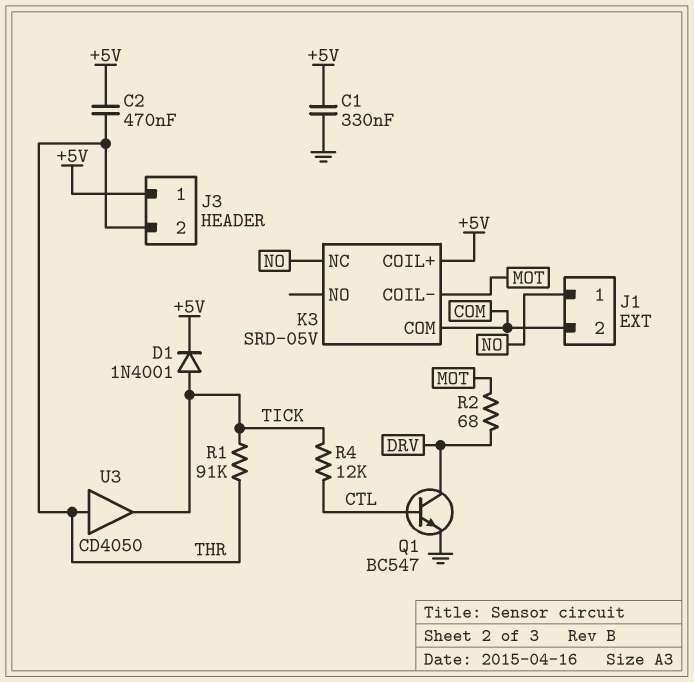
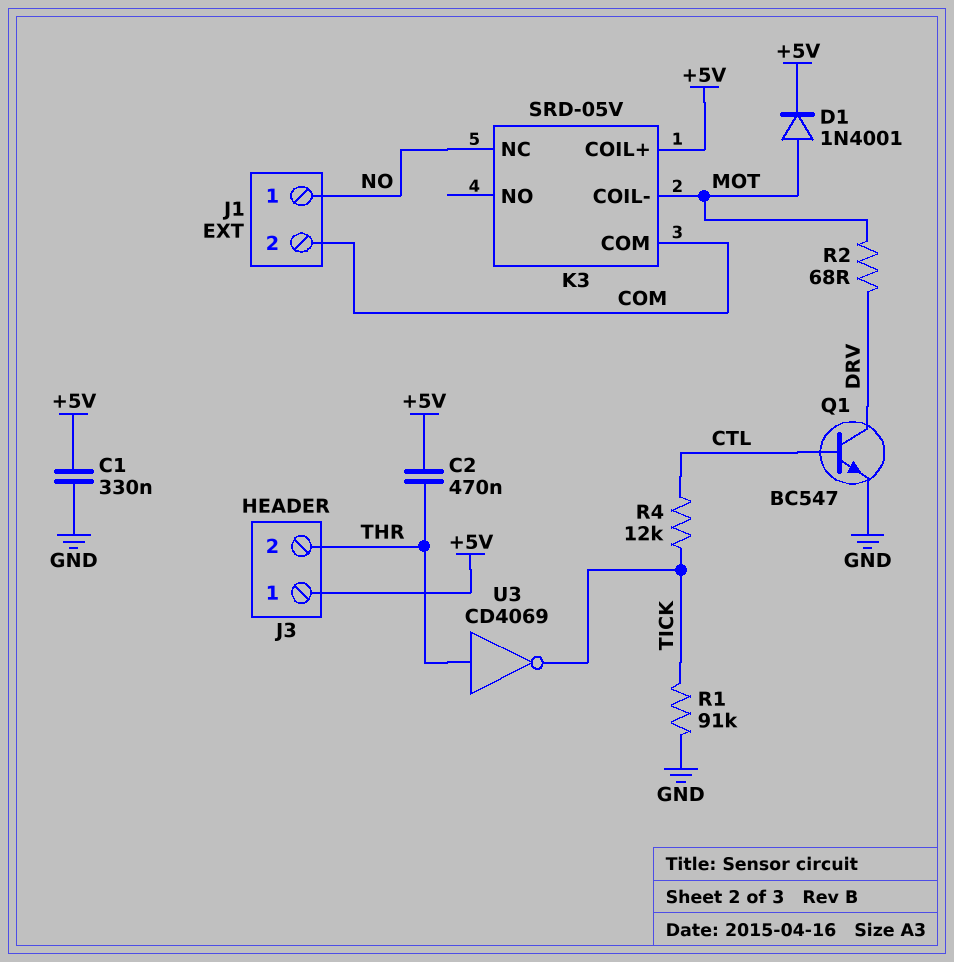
D1: diode 1N4001 (A TICK, K +5V) -> diode 1N4001 (A MOT, K +5V)
R1: 91k (THR, TICK) -> 91k (GND, TICK)
U3: buffer CD4050 (in THR, out TICK) -> NOT CD4069 (in THR, out TICK)

